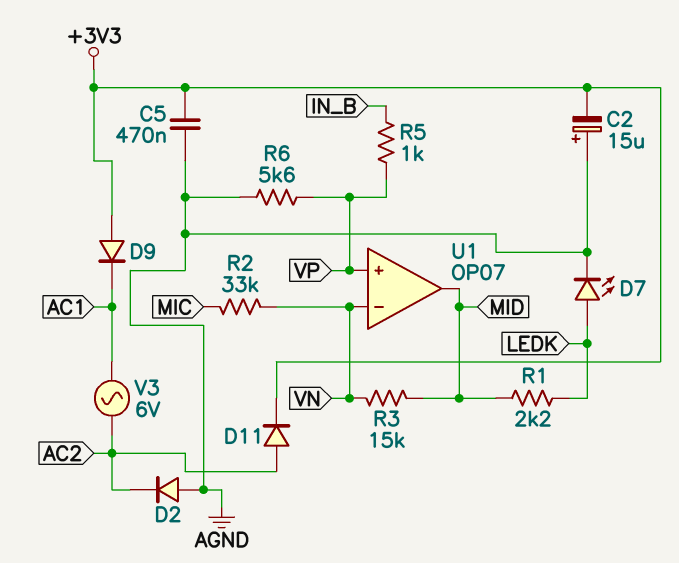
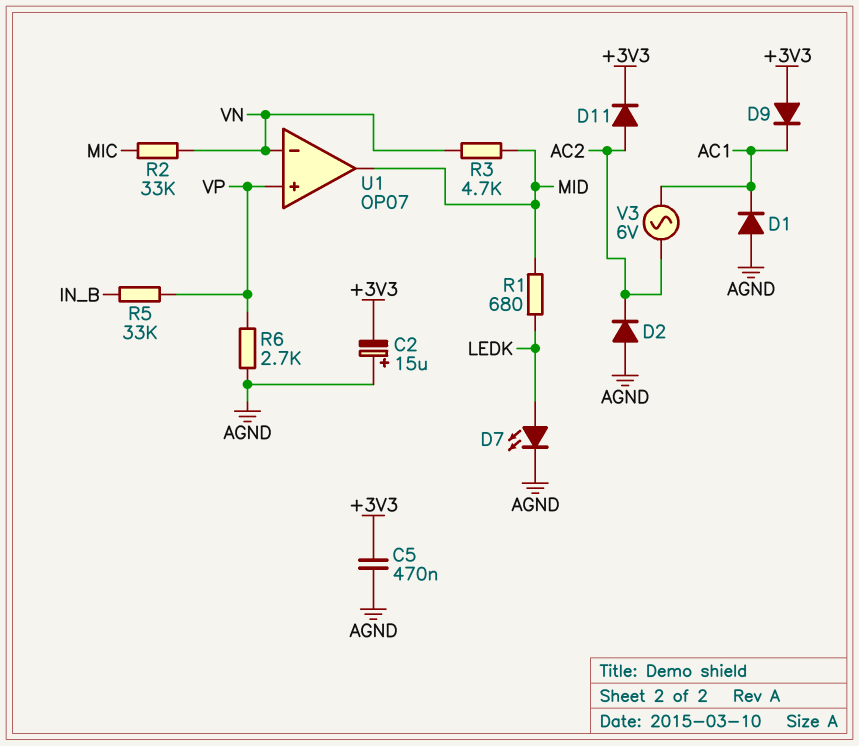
D1: none -> diode (A AGND, K AC1)
R1: 2.2k (LEDK, MID) -> 680 (LEDK, MID)
R3: 15k (MID, VN) -> 4.7k (MID, VN)
R5: 1k (IN_B, VP) -> 33k (IN_B, VP)
R6: 5.6k (AGND, VP) -> 2.7k (AGND, VP)

